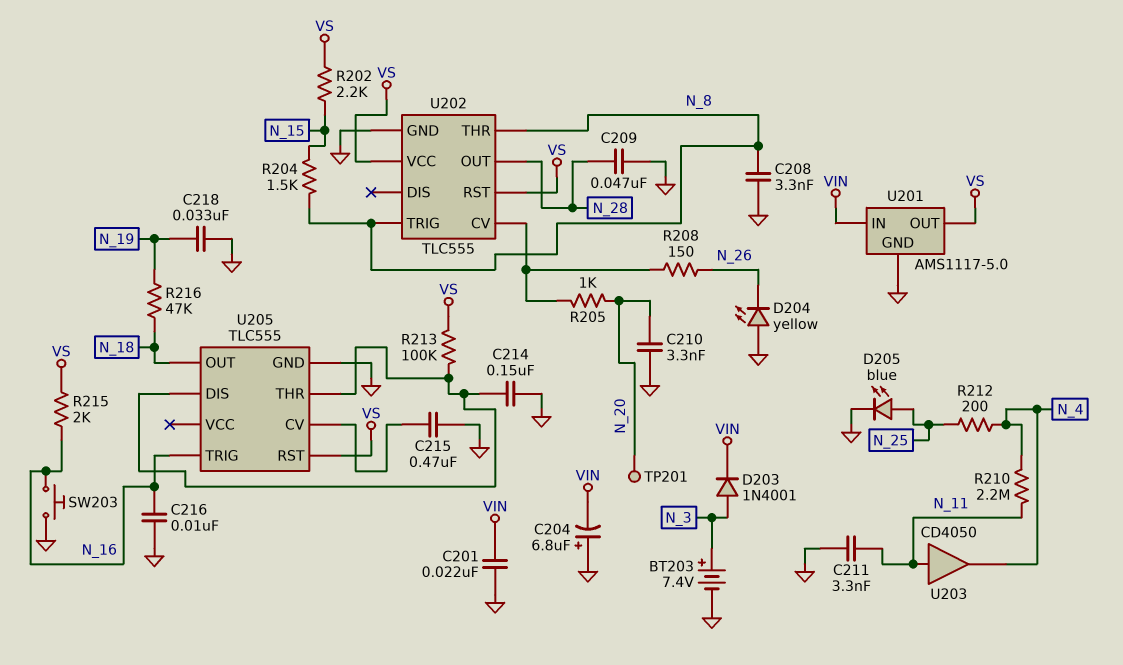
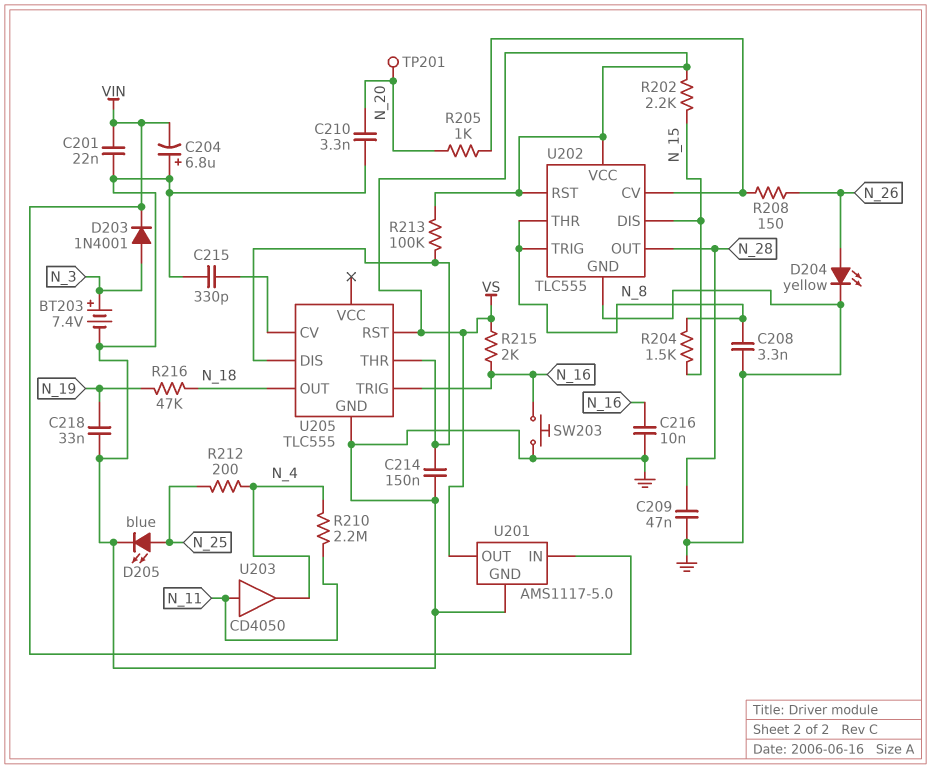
C211: 3.3nF (GND, N_11) -> none
C215: 470nF (GND, U205/CV) -> 330pF (GND, U205/CV)
D204: LED yellow (A GND, K N_26) -> LED yellow (A N_26, K GND)
U202 pin DIS: none -> N_15

